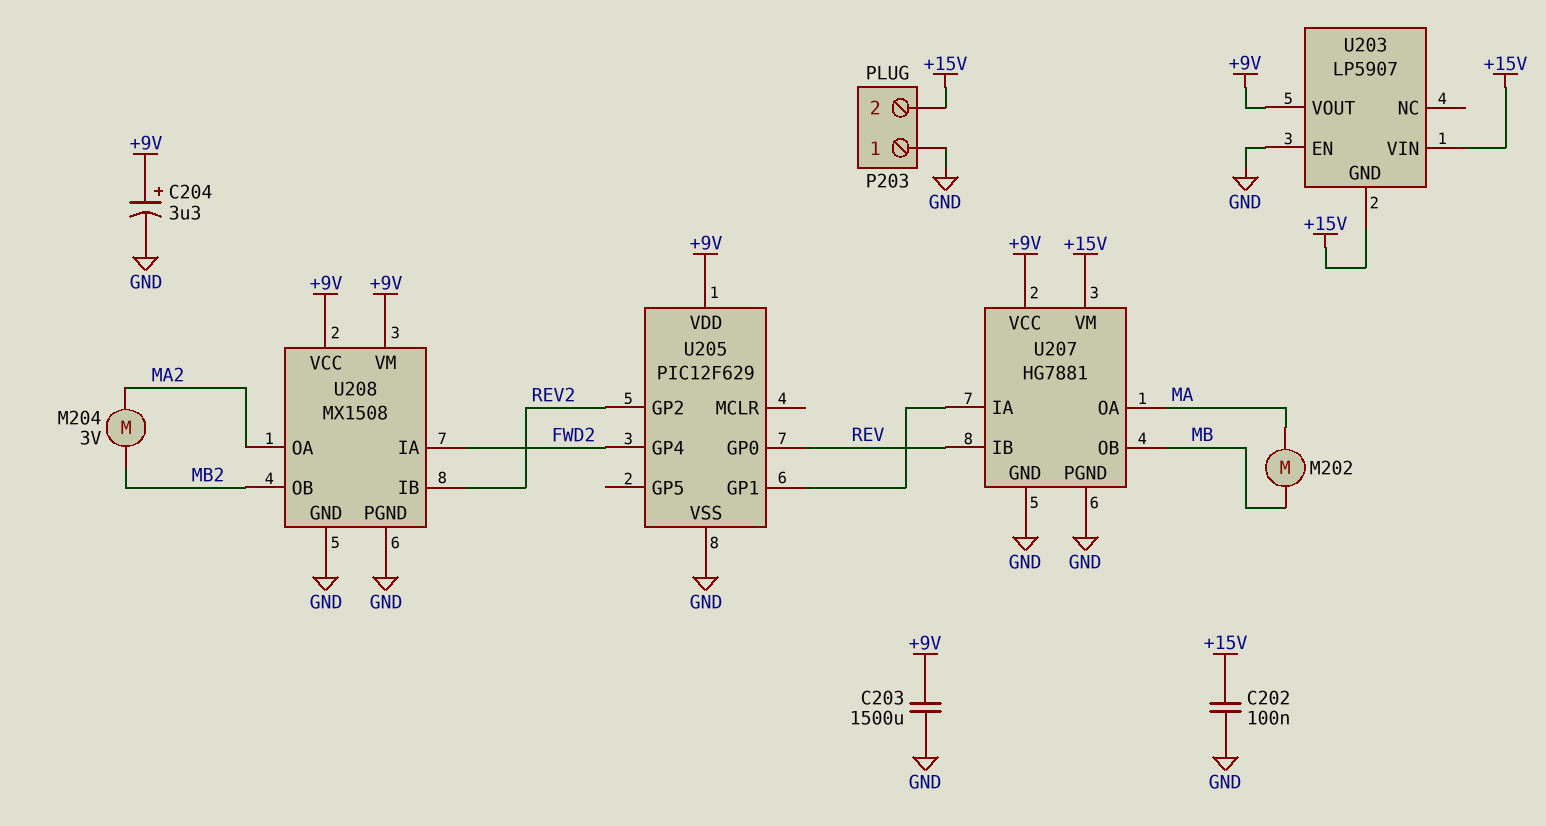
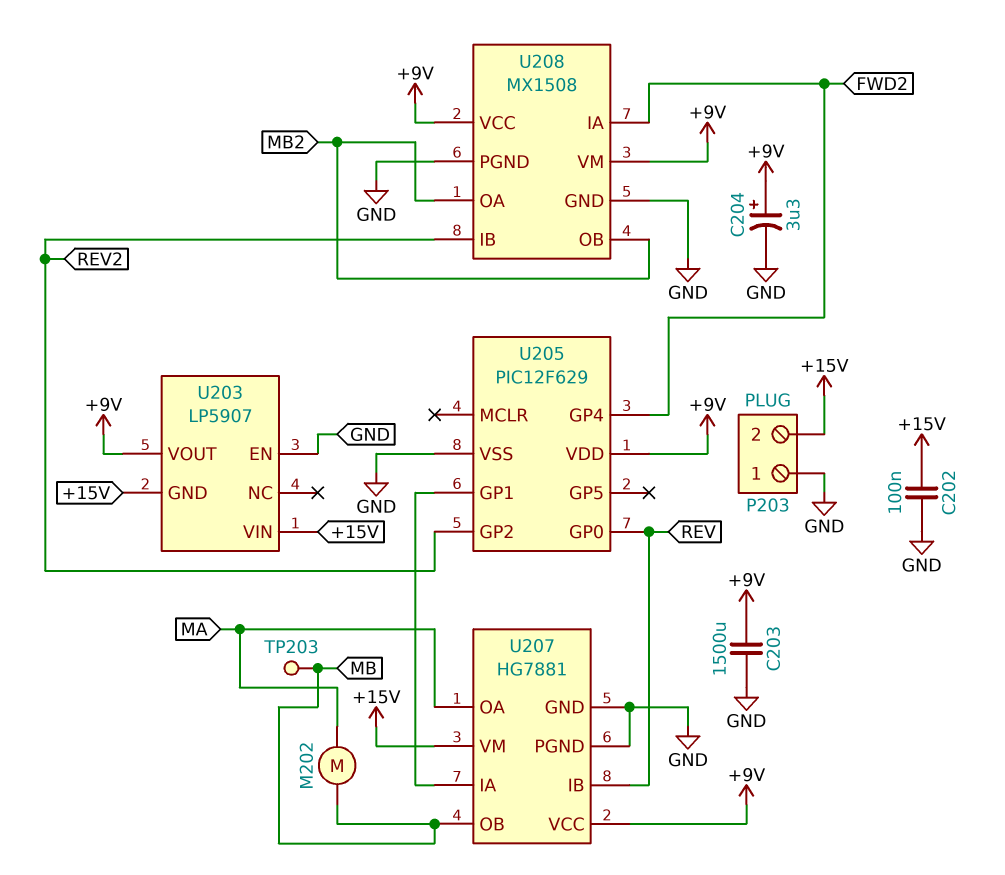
M204: motor 3V (MA2, MB2) -> none
TP203: none -> test point (MB)
U208 pin OA: MA2 -> MB2

